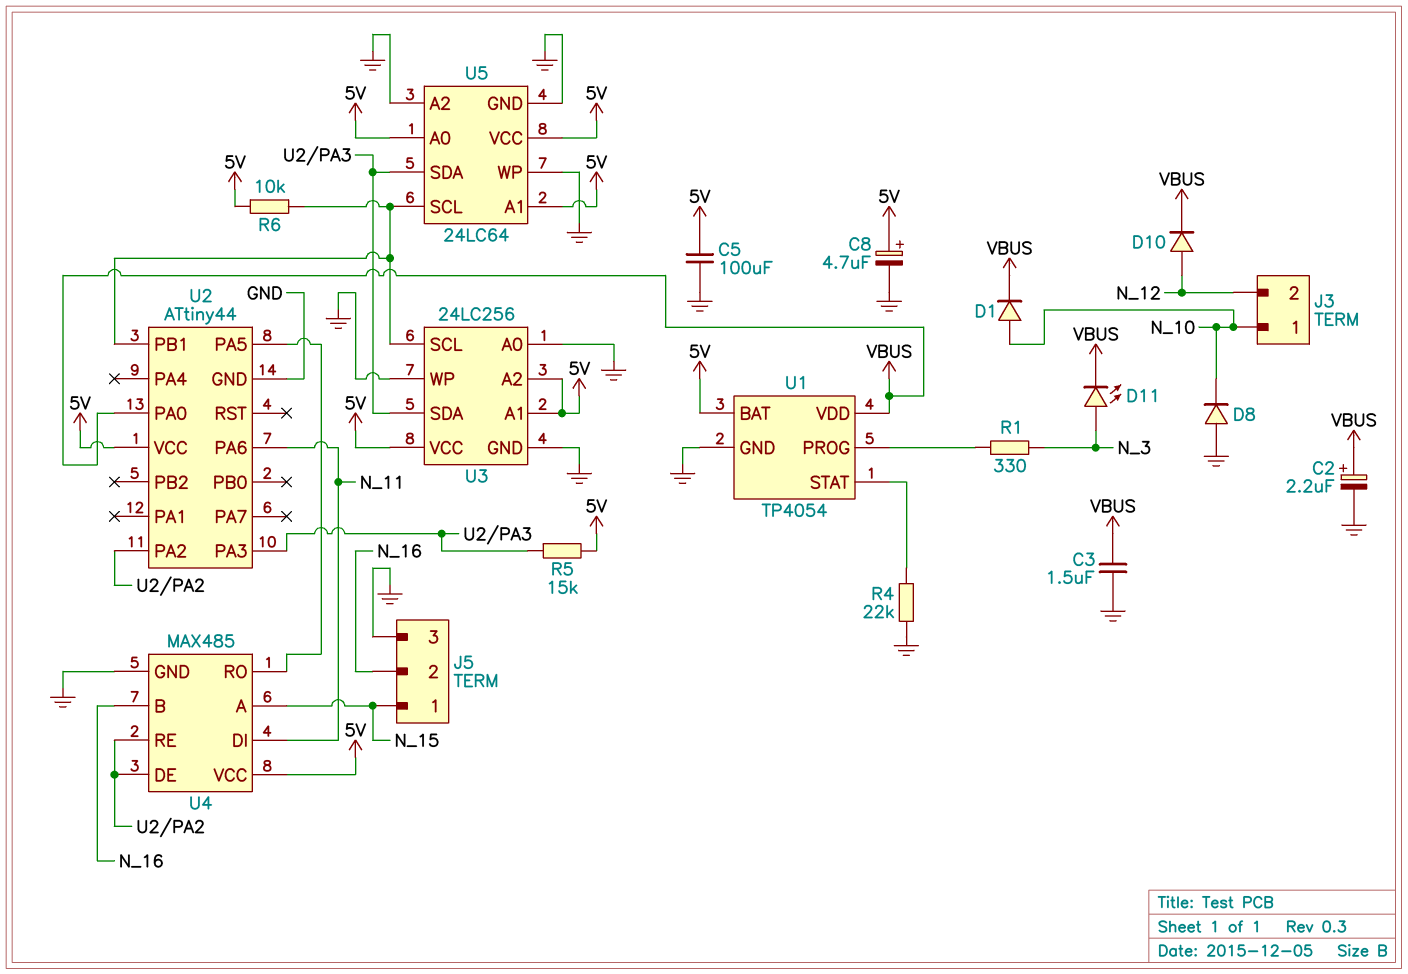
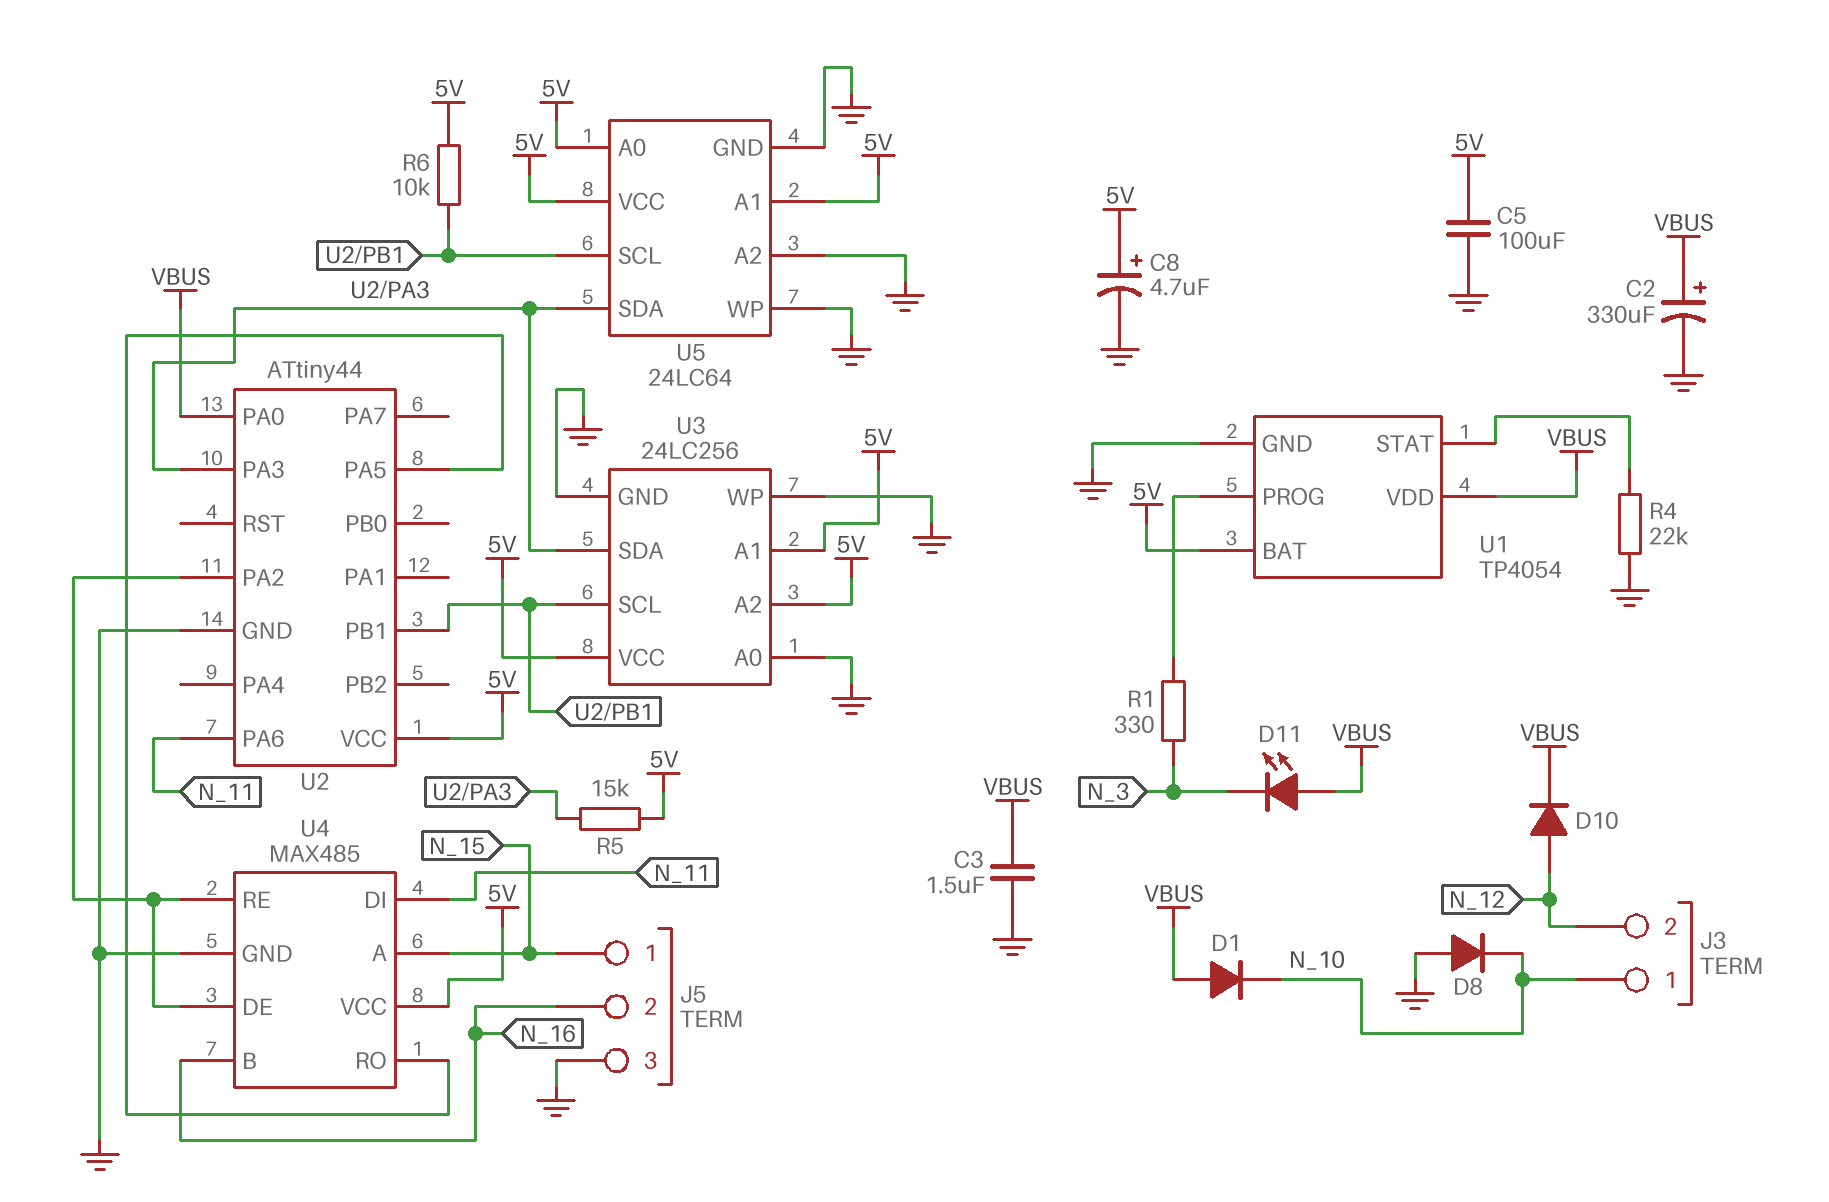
C2: 2.2uF (plus VBUS, minus GND) -> 330uF (plus VBUS, minus GND)
D1: diode (A N_10, K VBUS) -> diode (A VBUS, K N_10)
D11: LED (A N_3, K VBUS) -> LED (A VBUS, K N_3)

